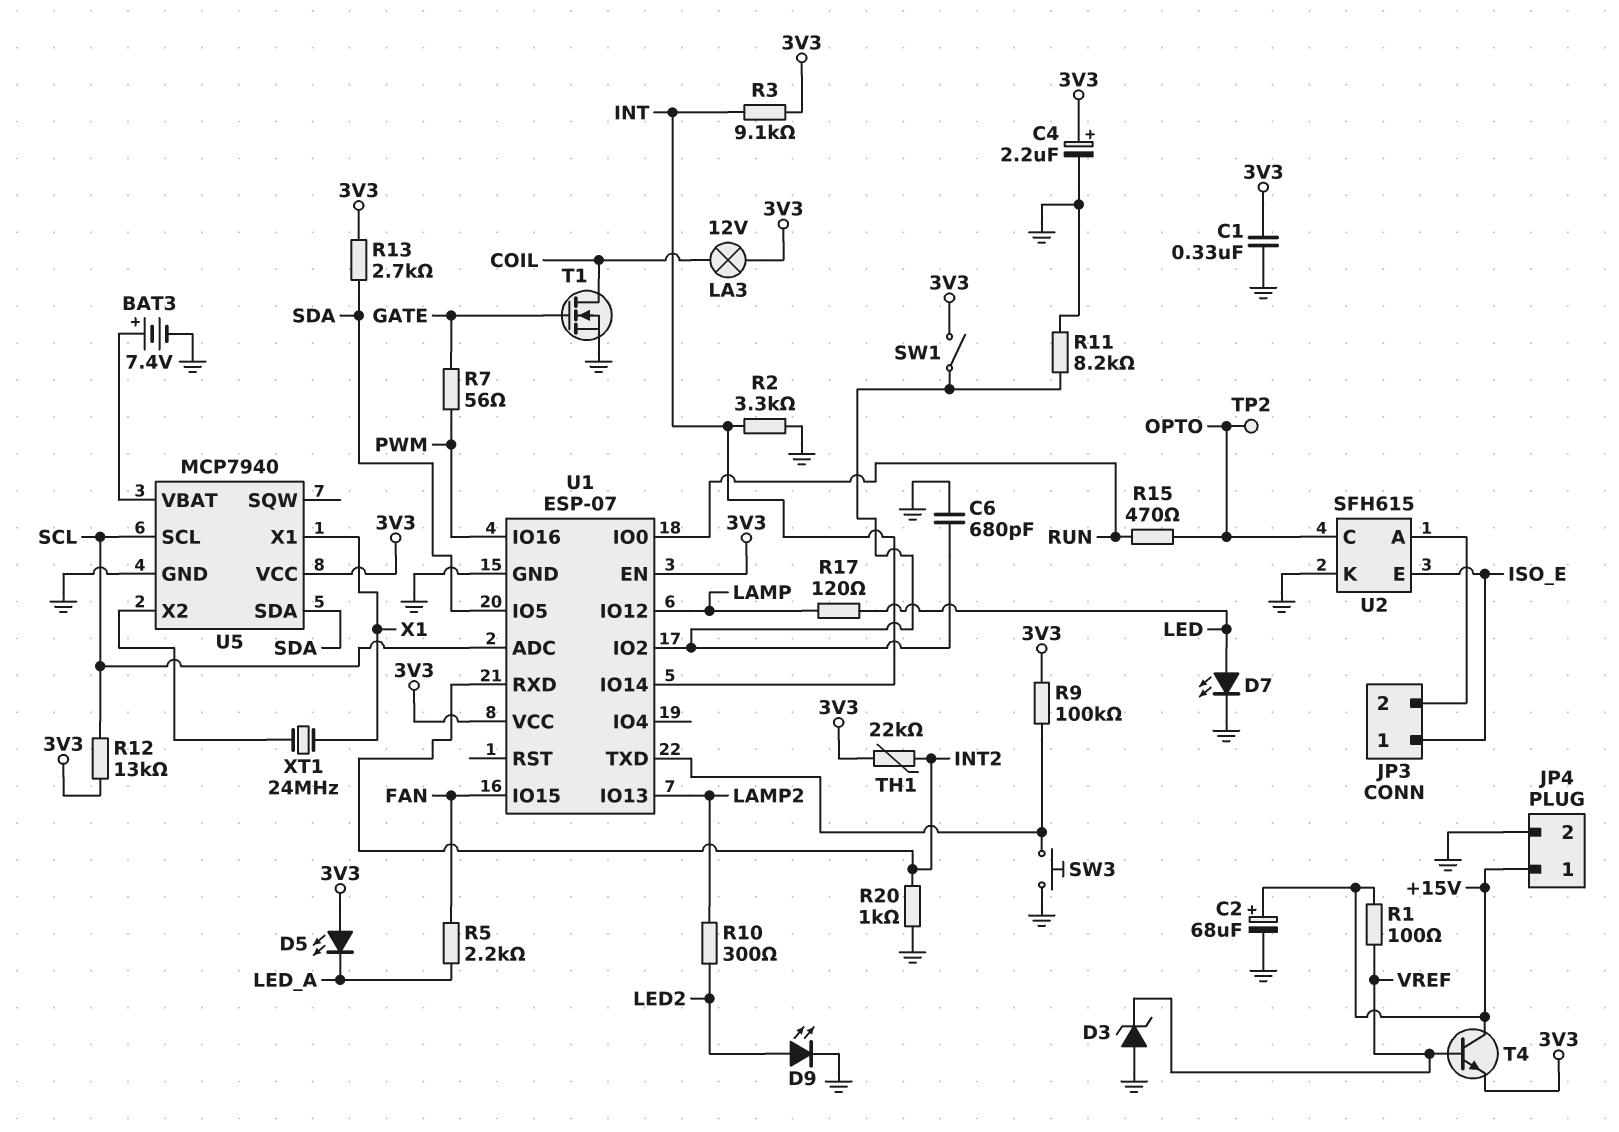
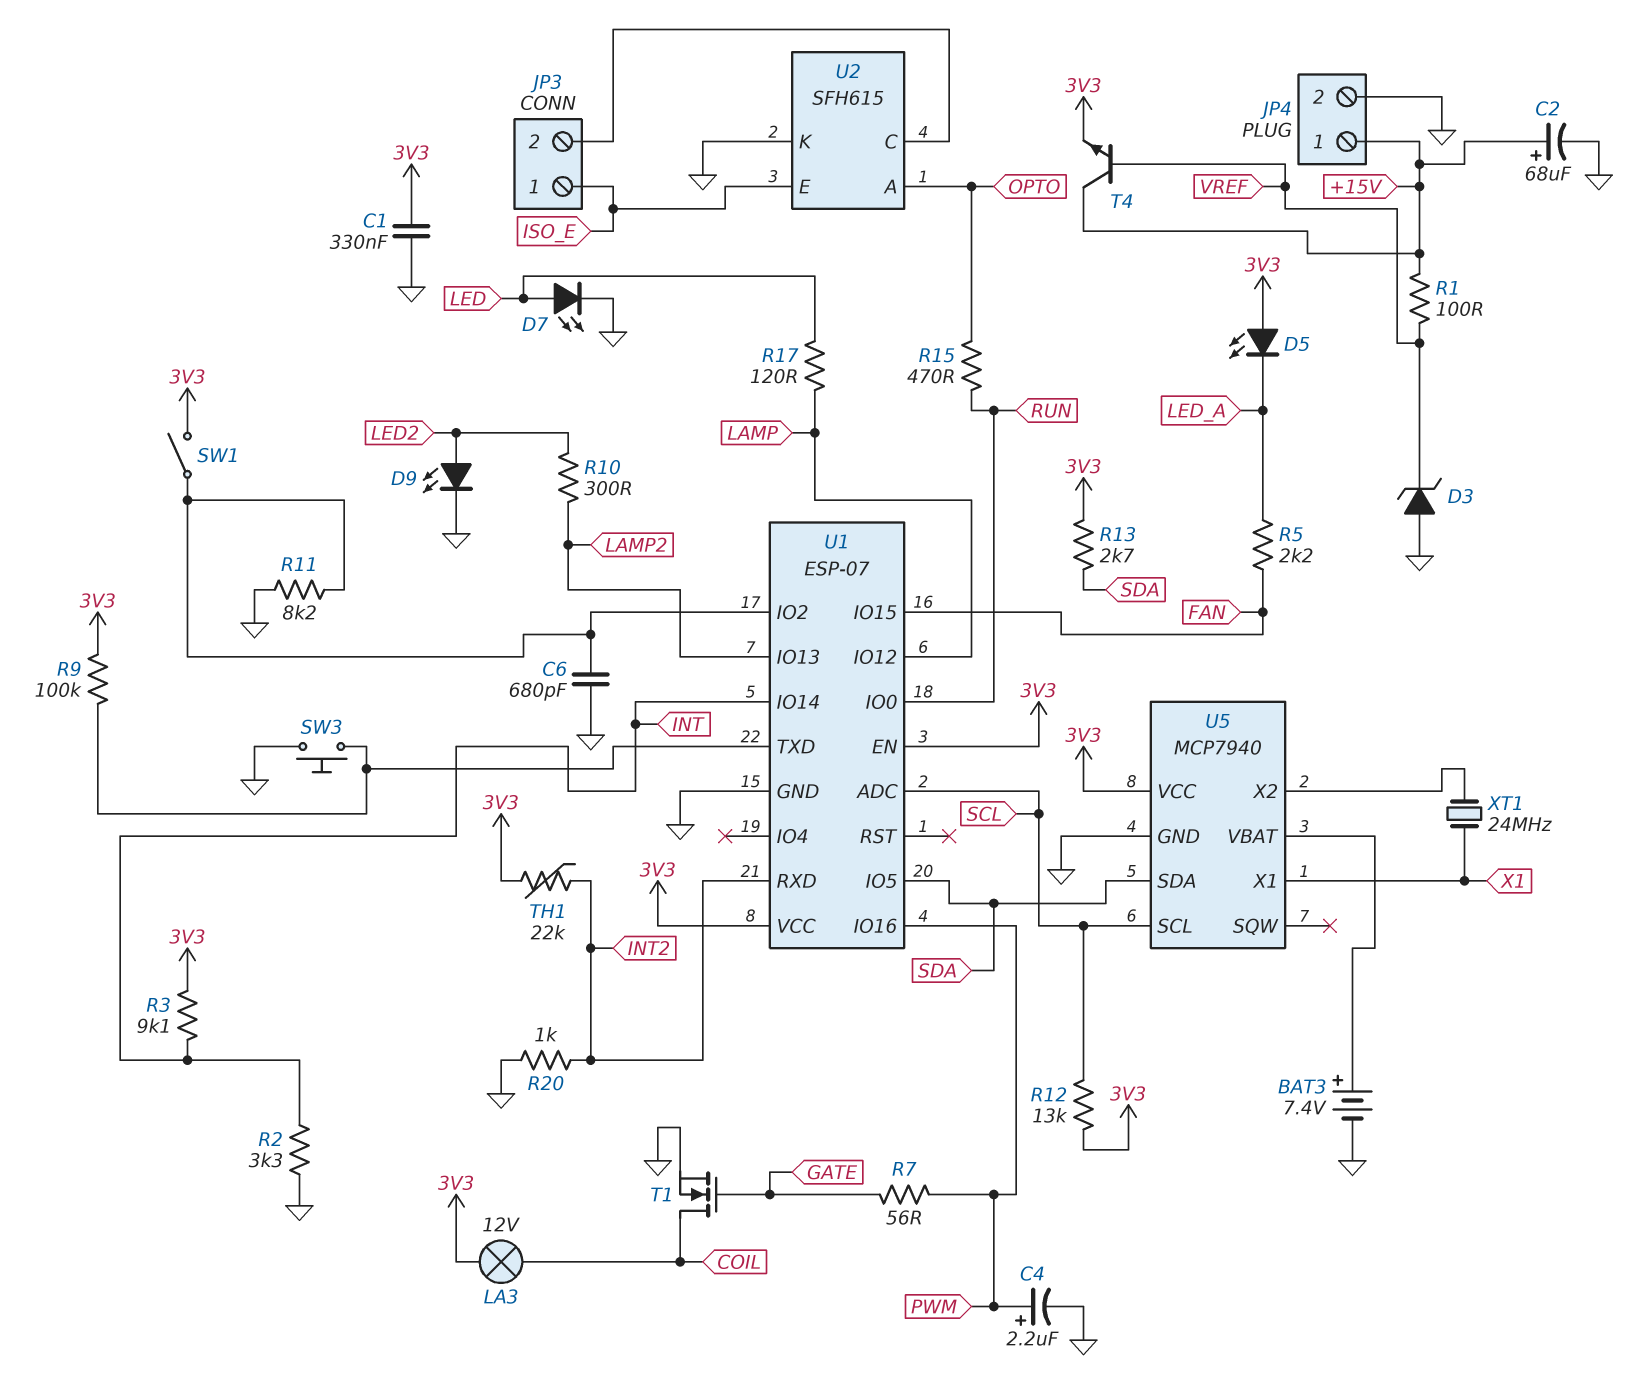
C4: 2.2uF (plus 3V3, minus GND) -> 2.2uF (plus PWM, minus GND)
TP2: test point (OPTO) -> none
U2 pin A: JP3/2 -> OPTO
U2 pin C: OPTO -> JP3/2

